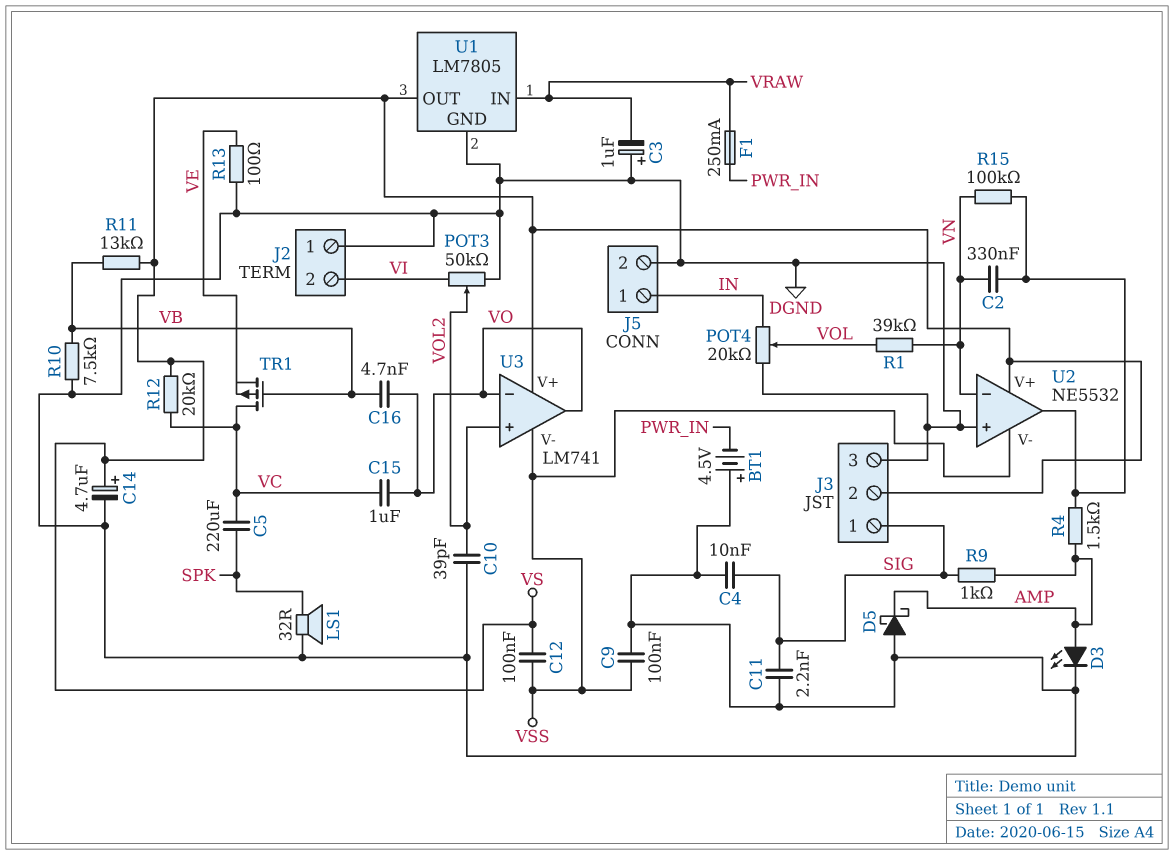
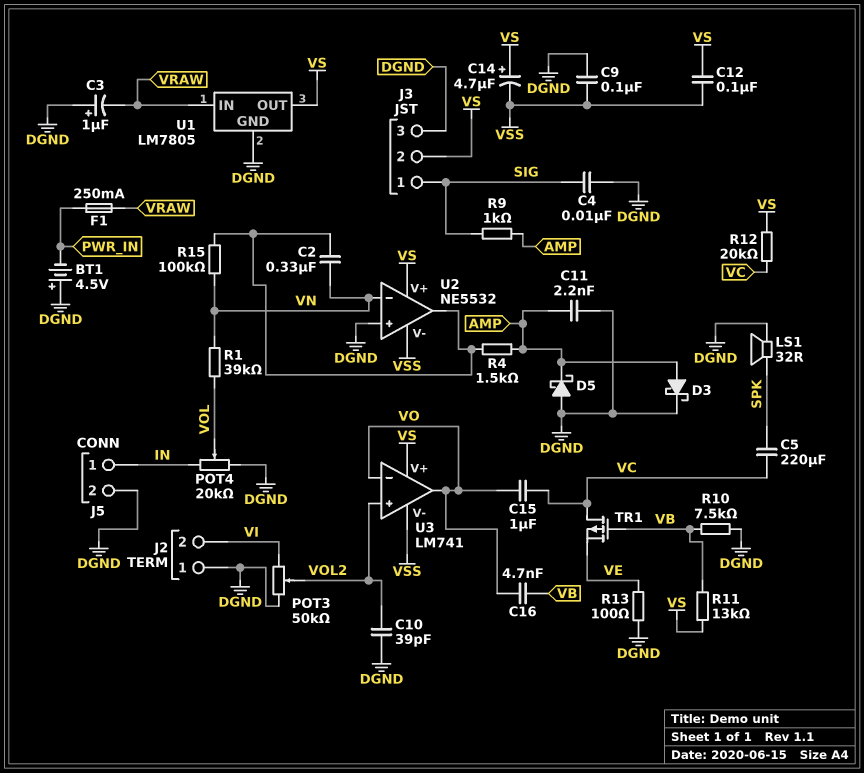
C11: 2.2nF (DGND, SIG) -> 2.2nF (AMP, DGND)
C14: 4.7uF (plus VS, minus DGND) -> 4.7uF (plus VS, minus VSS)
D3: LED (A AMP, K DGND) -> schottky (A AMP, K DGND)

